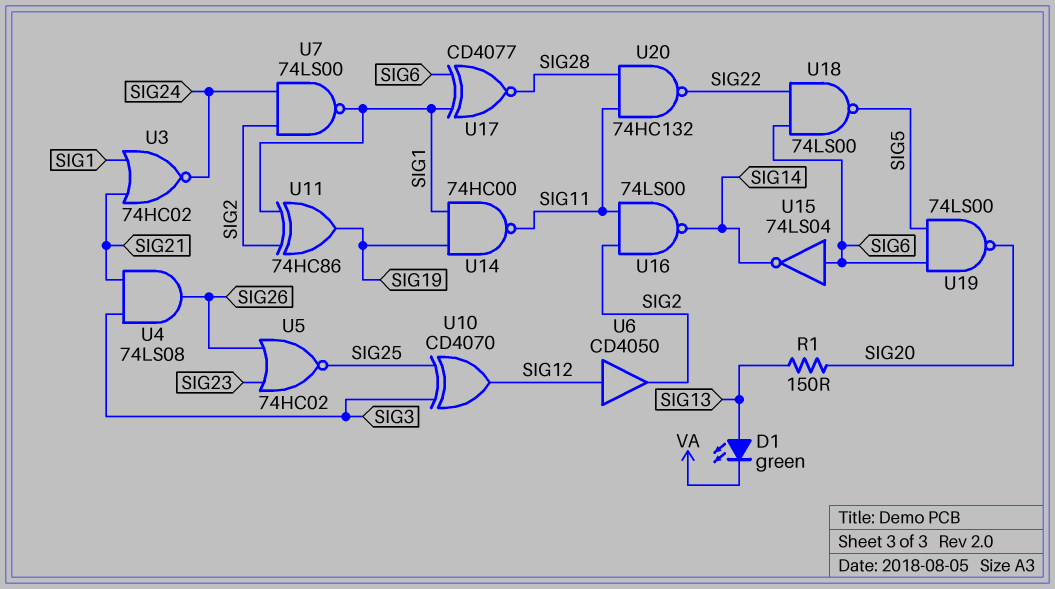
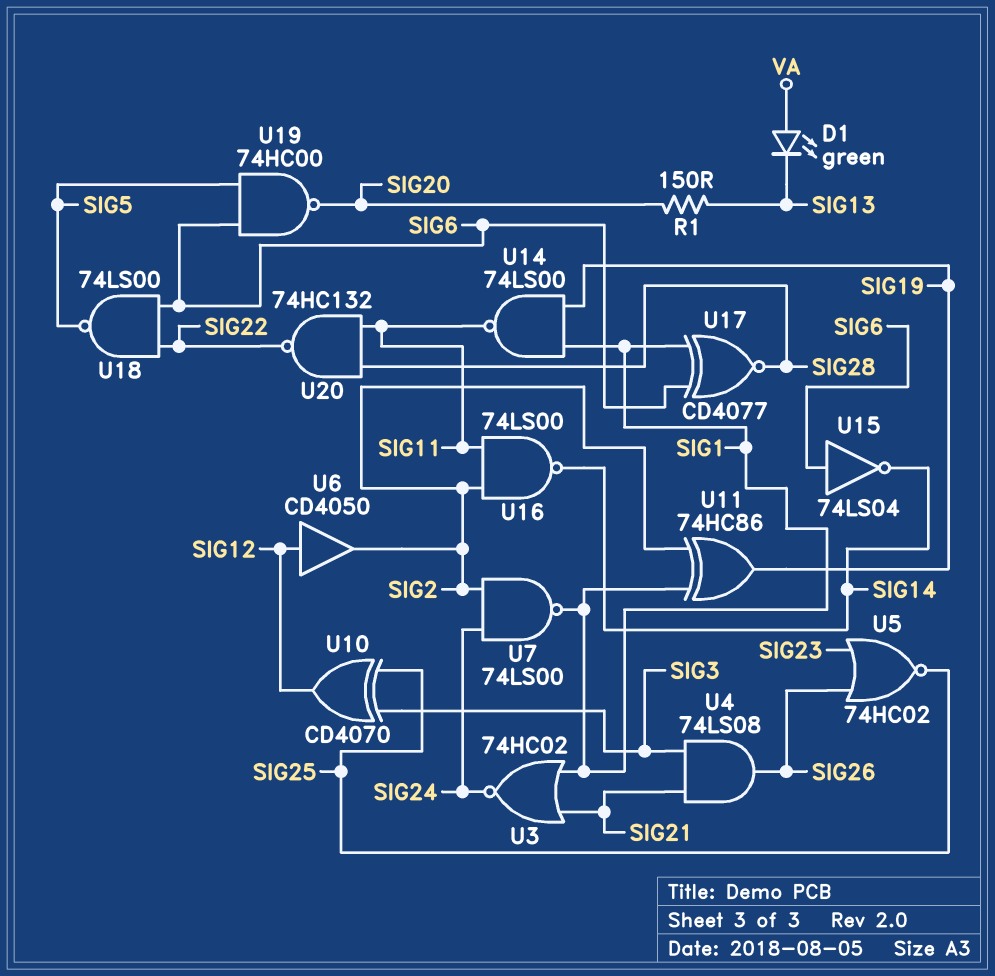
D1: LED green (A SIG13, K VA) -> LED green (A VA, K SIG13)
U14: NAND 74HC00 (in SIG1, in SIG19, out SIG11) -> NAND 74LS00 (in SIG1, in SIG19, out SIG11)
U19: NAND 74LS00 (in SIG5, in SIG6, out SIG20) -> NAND 74HC00 (in SIG5, in SIG6, out SIG20)

